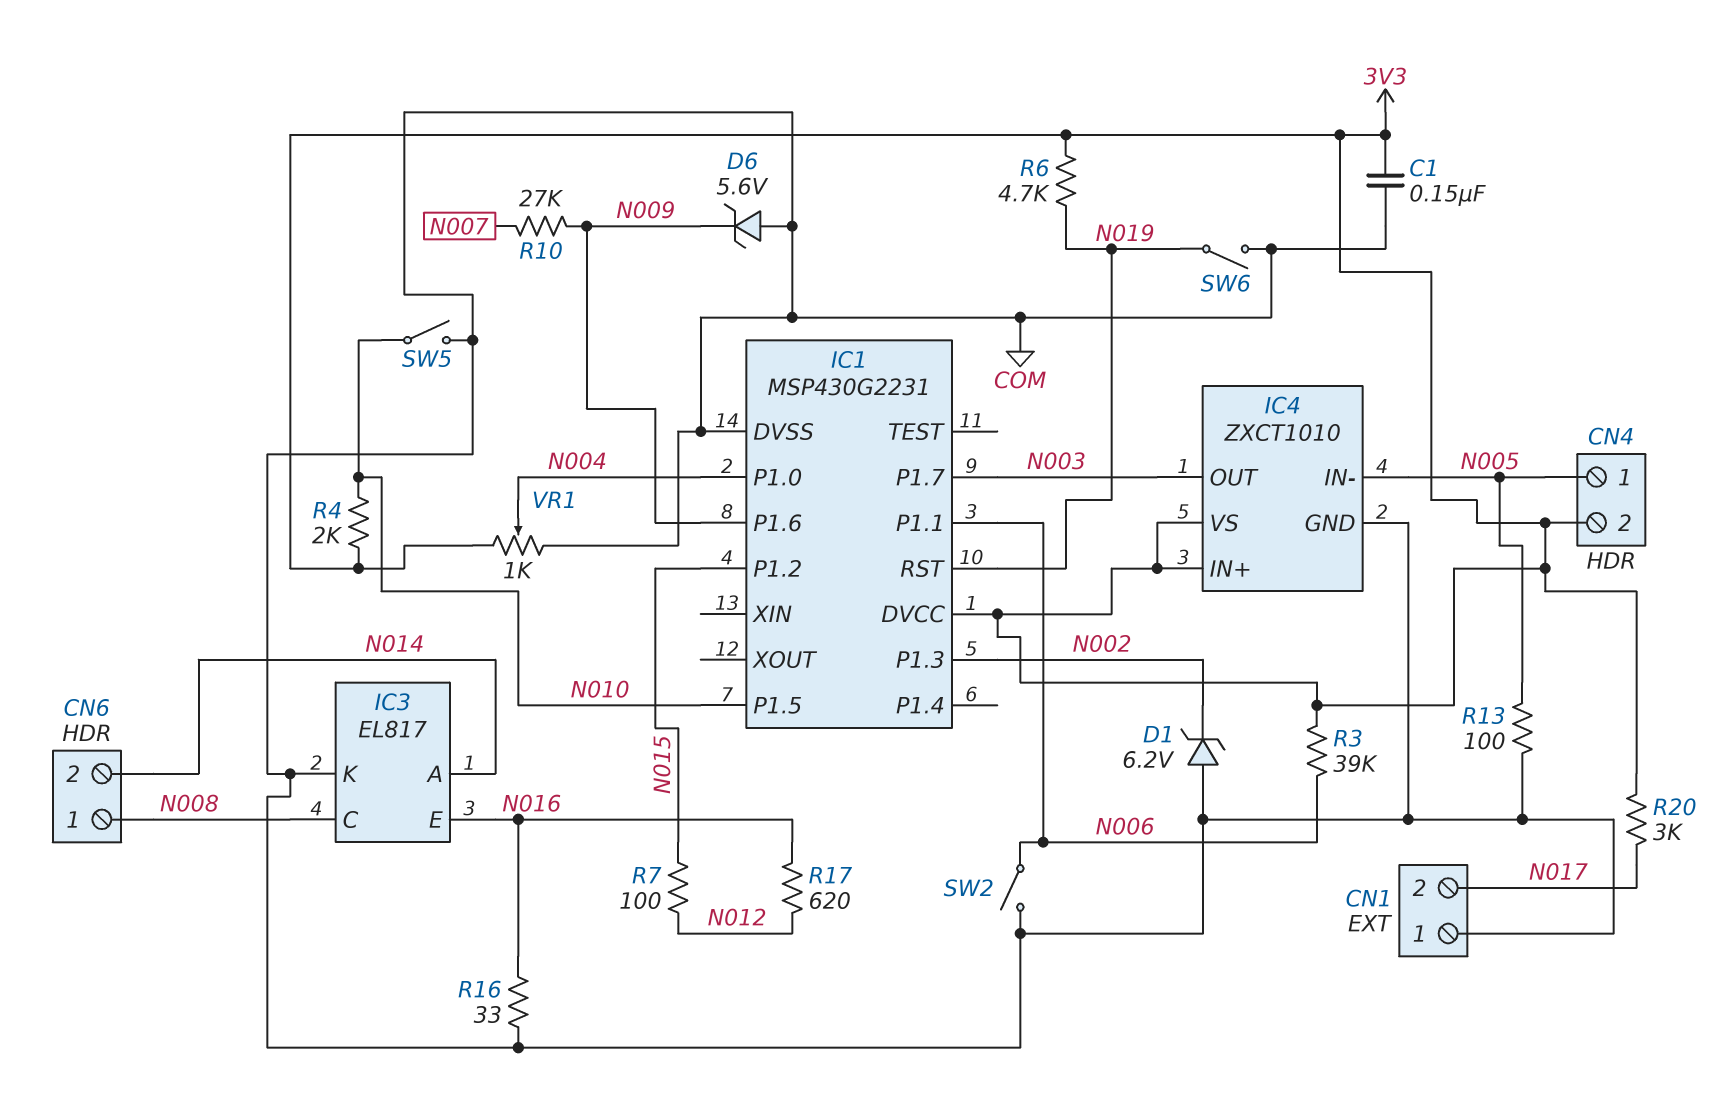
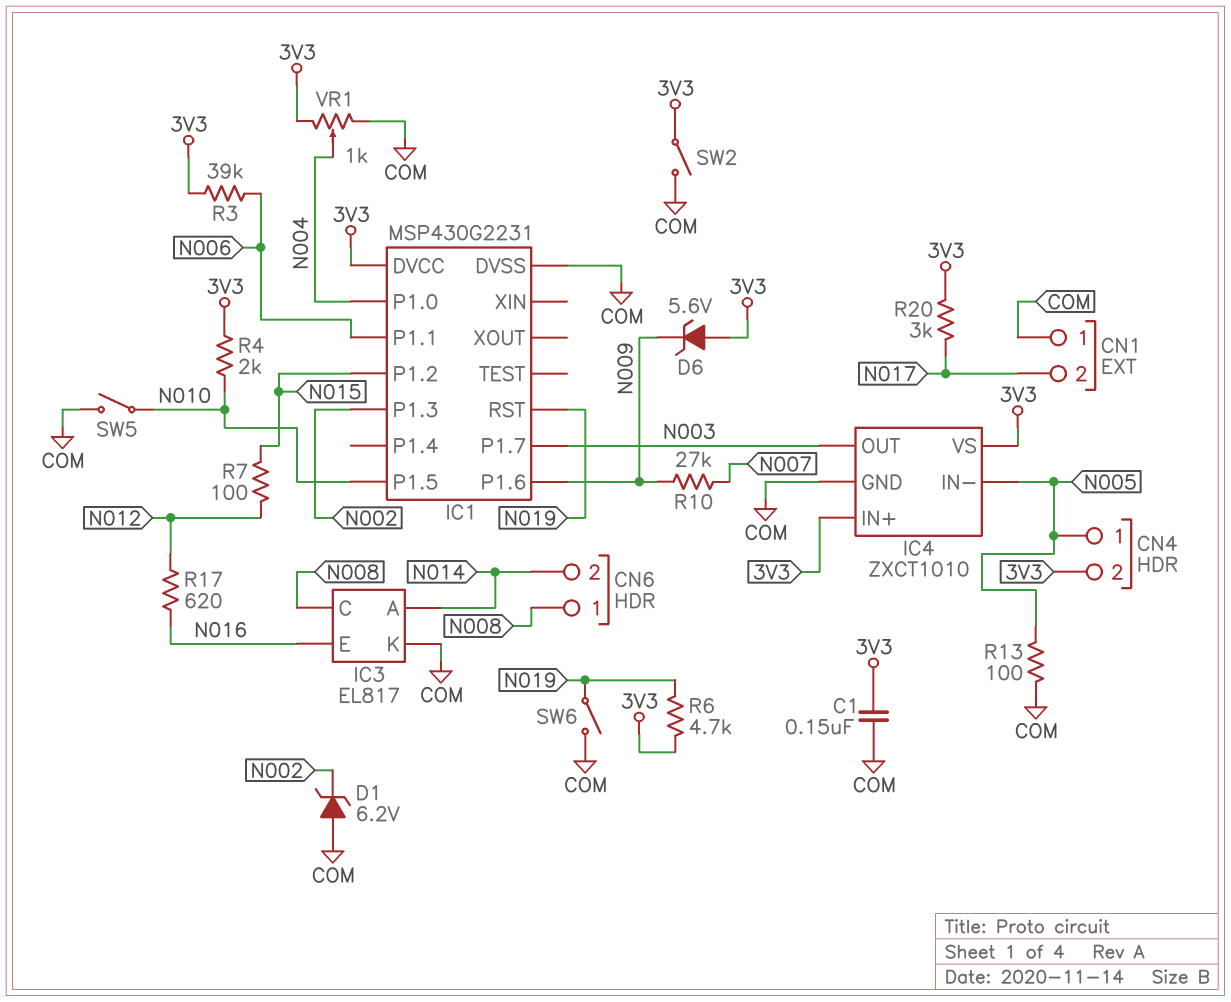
D6: zener 5.6V (A COM, K N009) -> zener 5.6V (A 3V3, K N009)
R16: 33 (COM, N016) -> none
SW2: switch (COM, N006) -> switch (3V3, COM)

